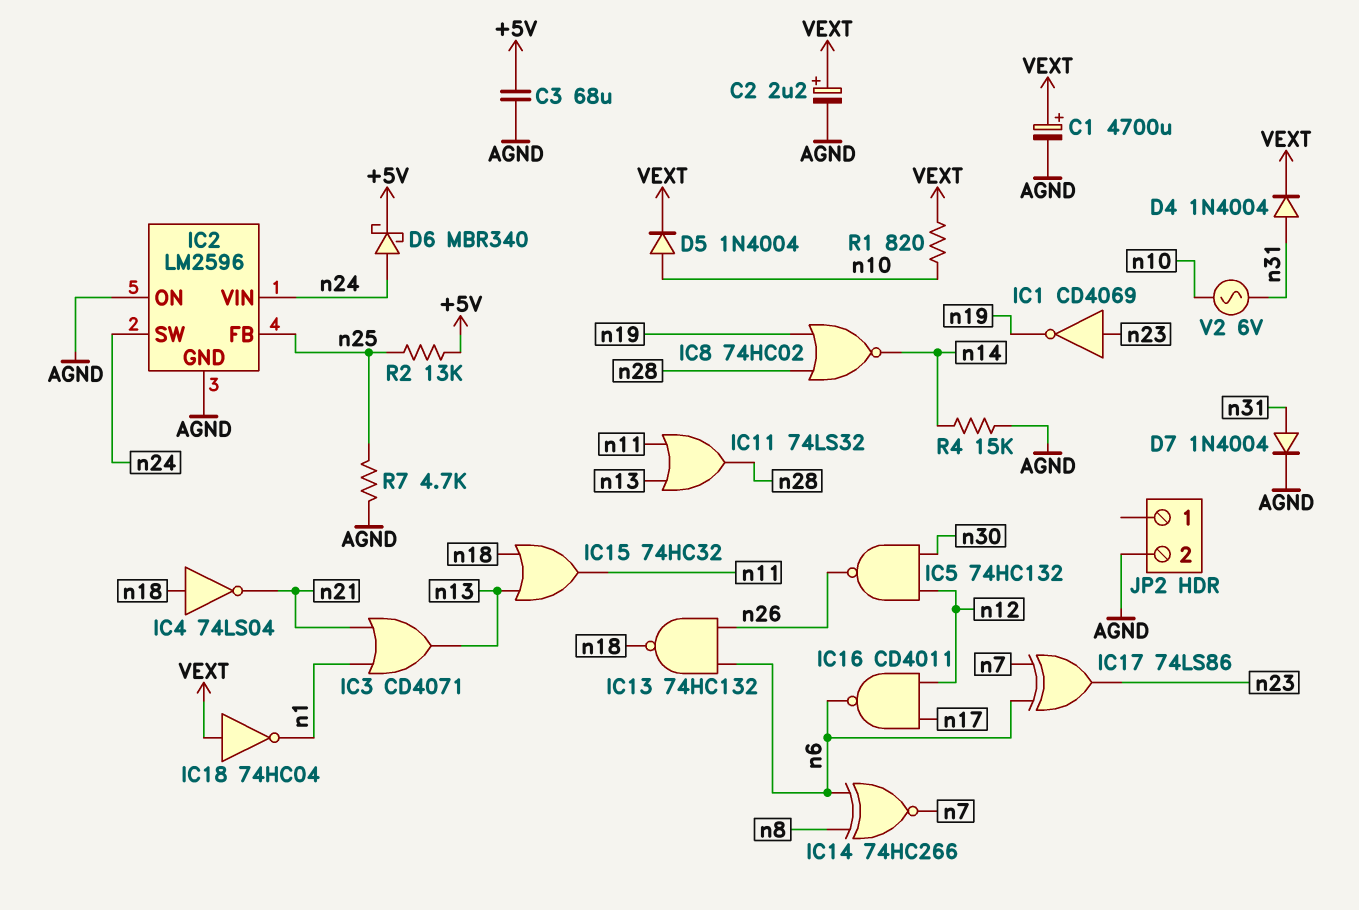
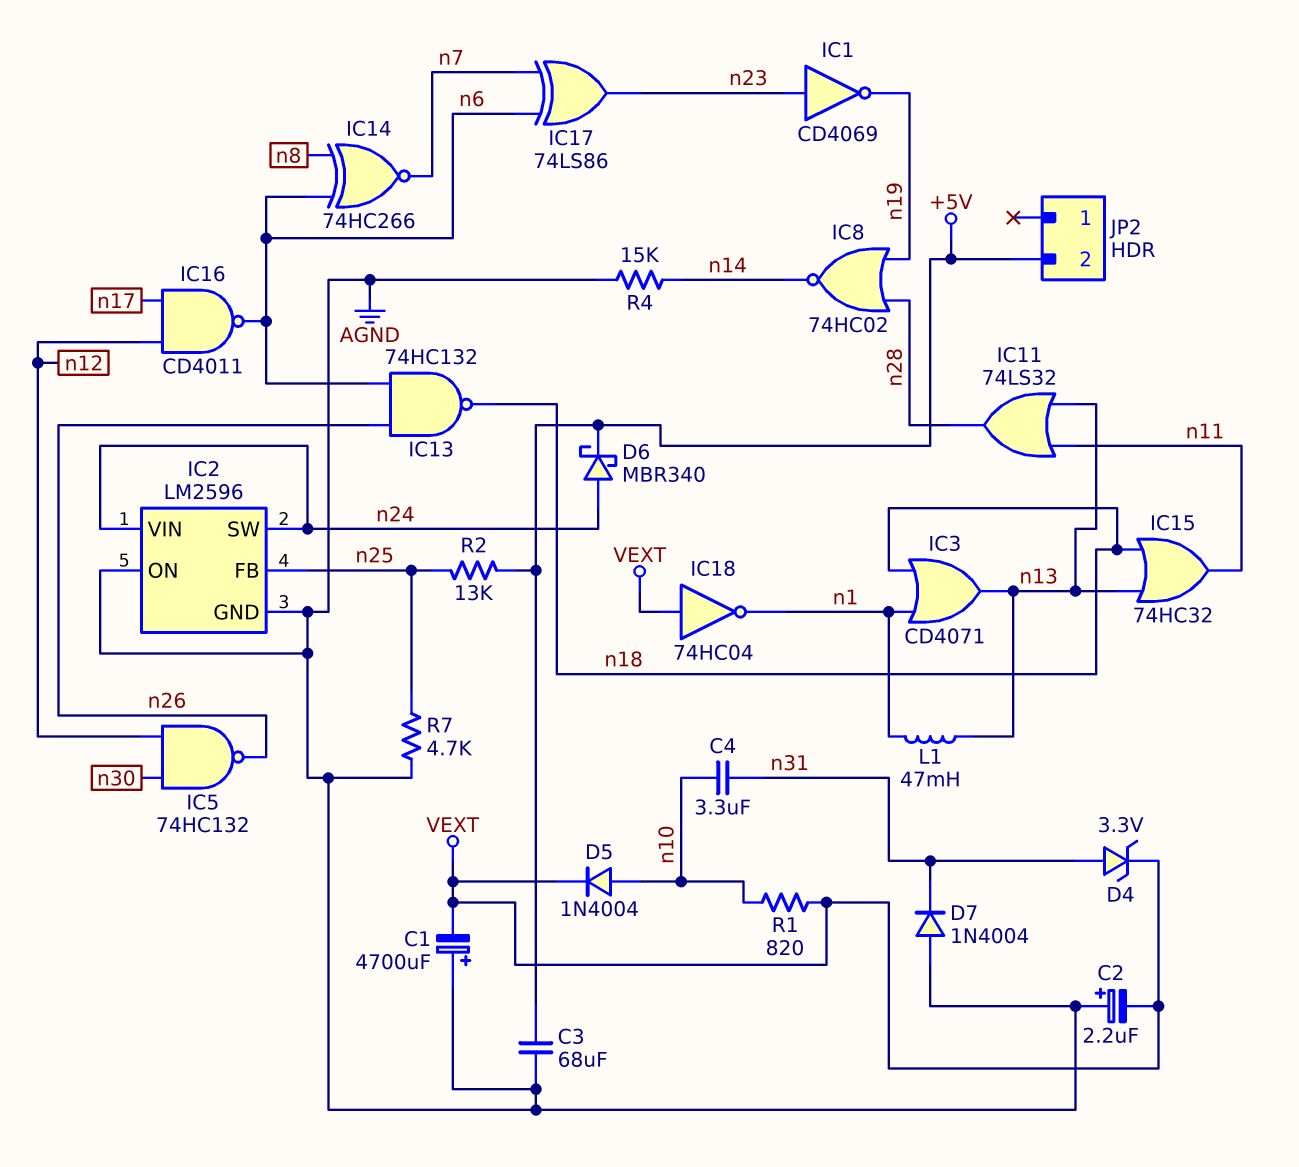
C1: 4700uF (plus VEXT, minus AGND) -> 4700uF (plus AGND, minus VEXT)
C2: 2.2uF (plus VEXT, minus AGND) -> 2.2uF (plus AGND, minus VEXT)
C4: none -> 3.3uF (n10, n31)
D4: diode 1N4004 (A n31, K VEXT) -> zener 3.3V (A n31, K VEXT)
D7: diode 1N4004 (A n31, K AGND) -> diode 1N4004 (A AGND, K n31)
IC3: OR CD4071 (in n1, in n21, out n13) -> OR CD4071 (in n1, in n18, out n13)
IC4: NOT 74LS04 (in n18, out n21) -> none
JP2 pin 2: AGND -> +5V
L1: none -> 47mH (n1, n13)
V2: AC 6V (n10, n31) -> none

